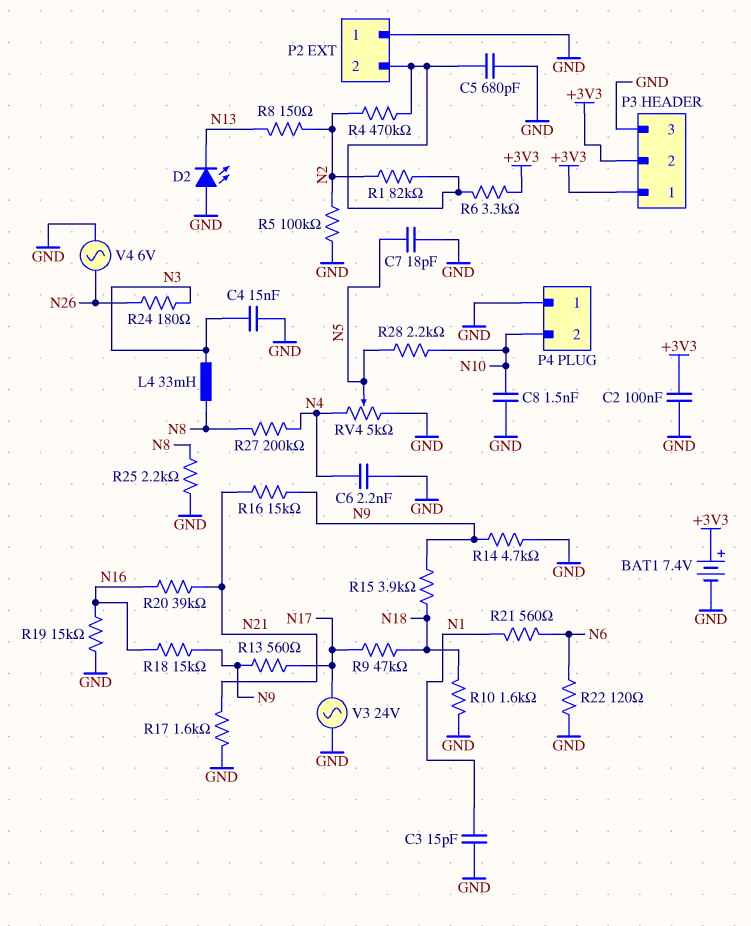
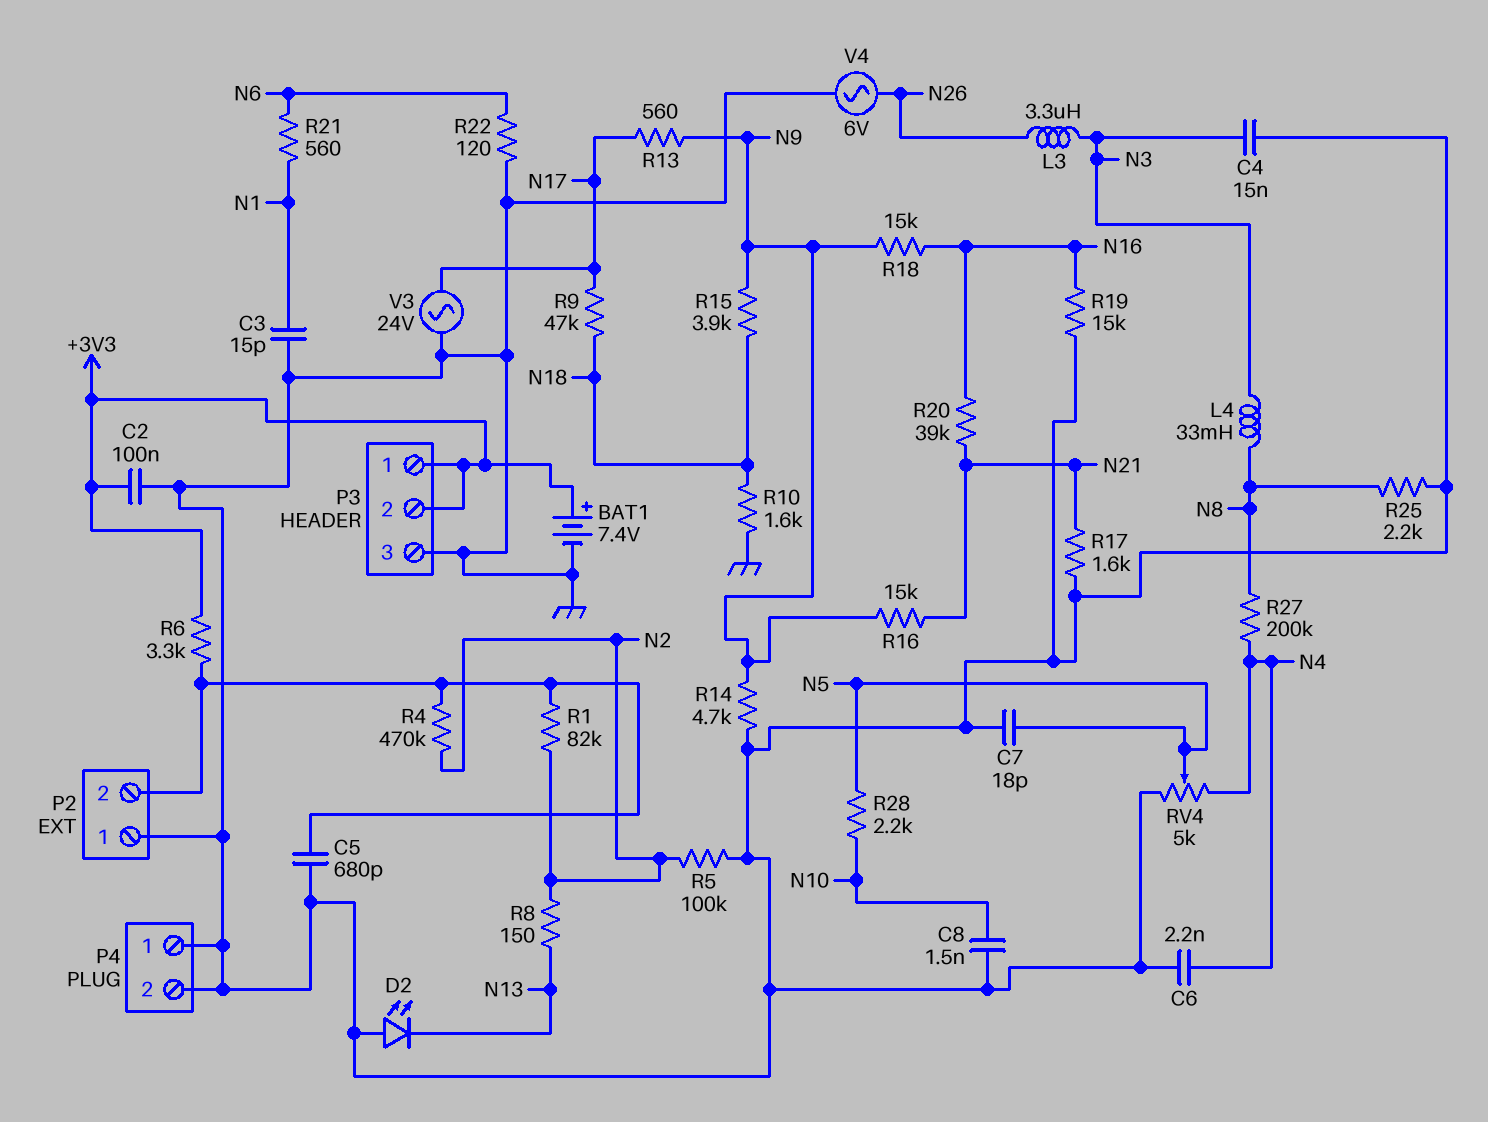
L3: none -> 3.3uH (N3, N26)
P4 pin 2: N10 -> GND
R24: 180 (N3, N26) -> none

